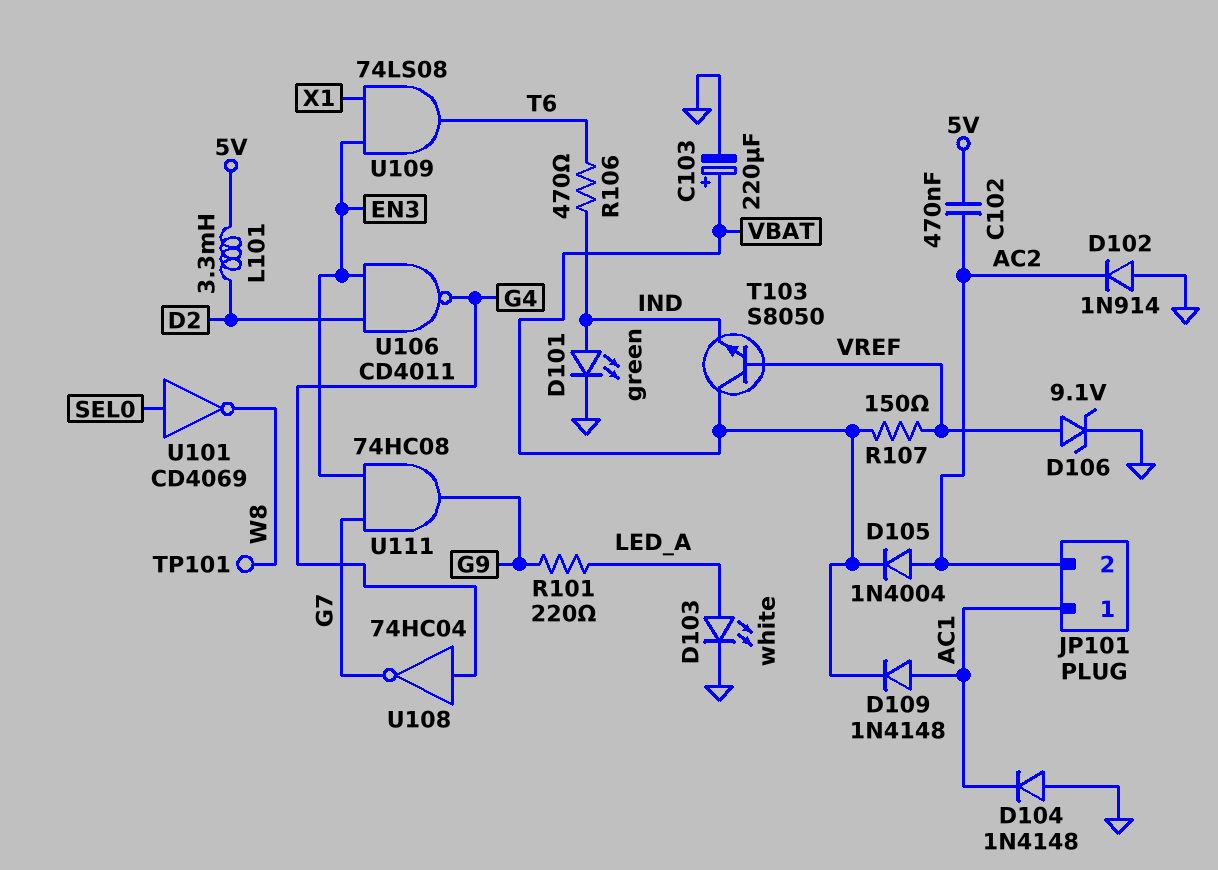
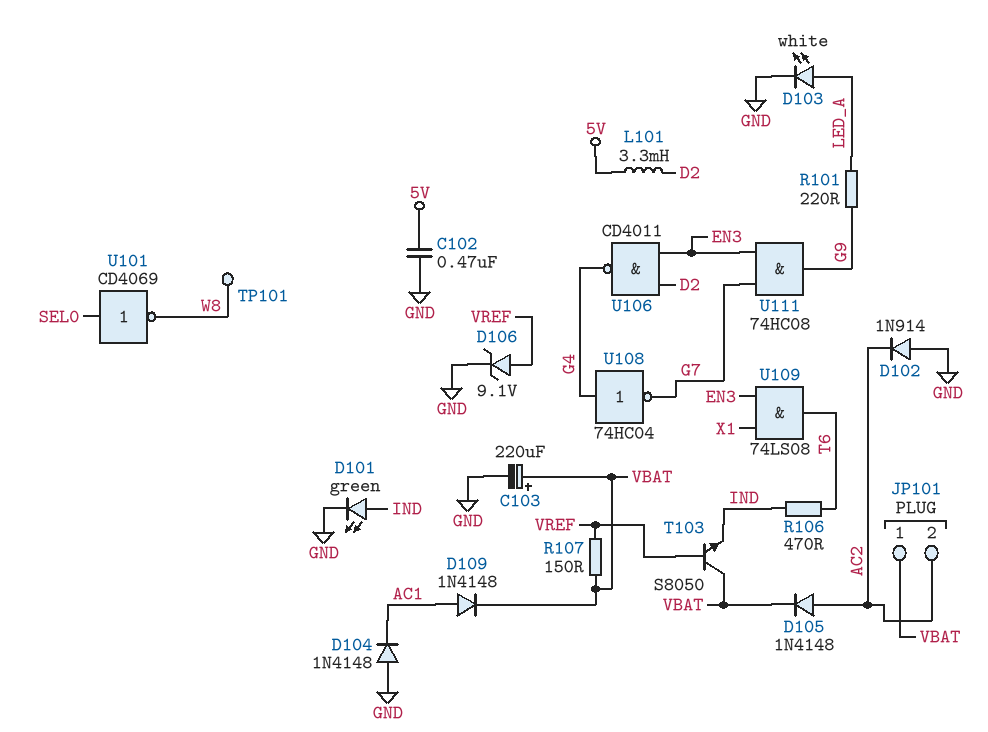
C102: 470nF (5V, AC2) -> 470nF (5V, GND)
D105: diode 1N4004 (A AC2, K VBAT) -> diode 1N4148 (A AC2, K VBAT)
JP101 pin 1: AC1 -> VBAT

